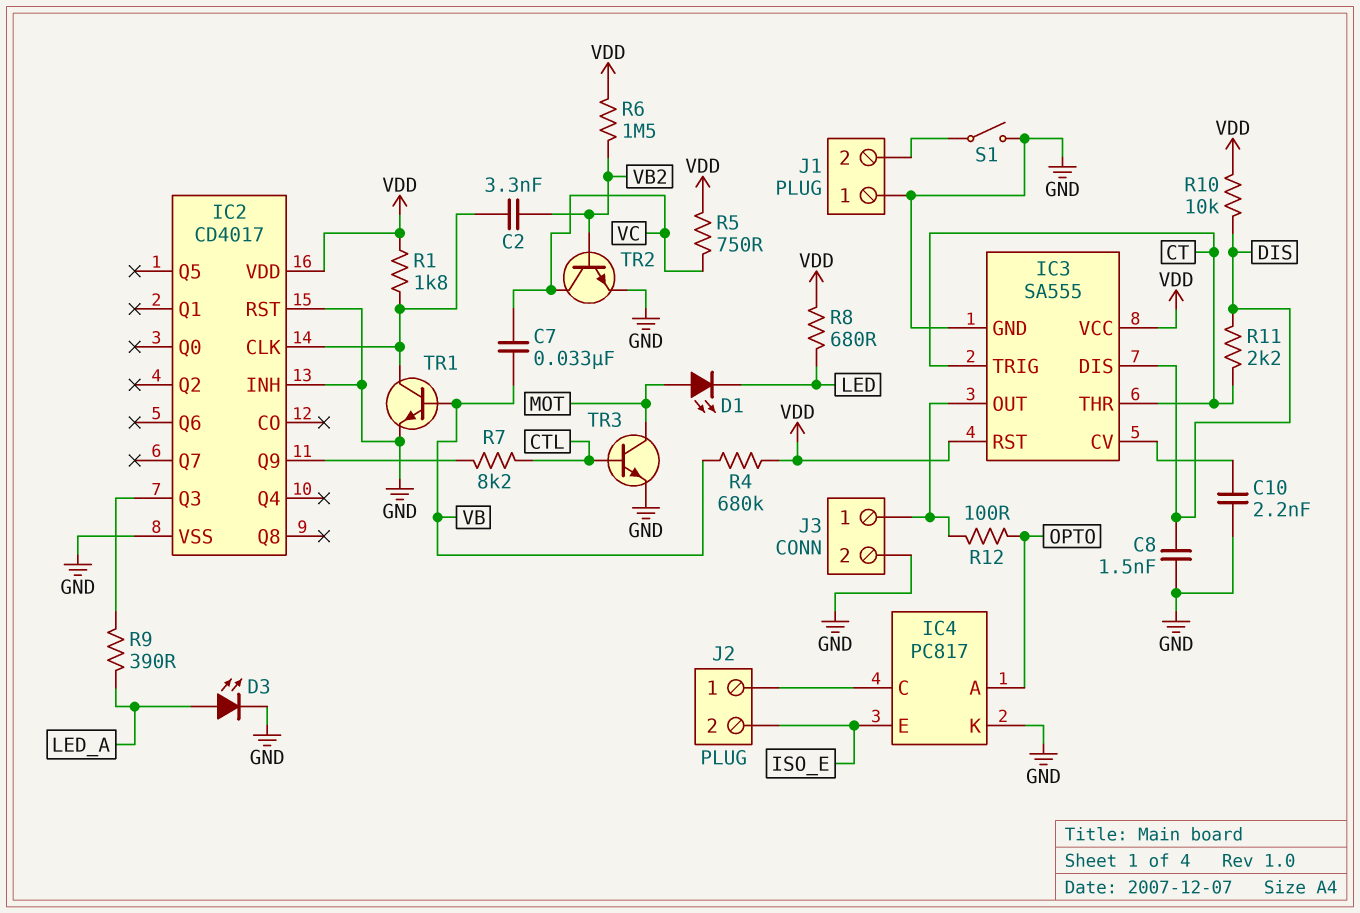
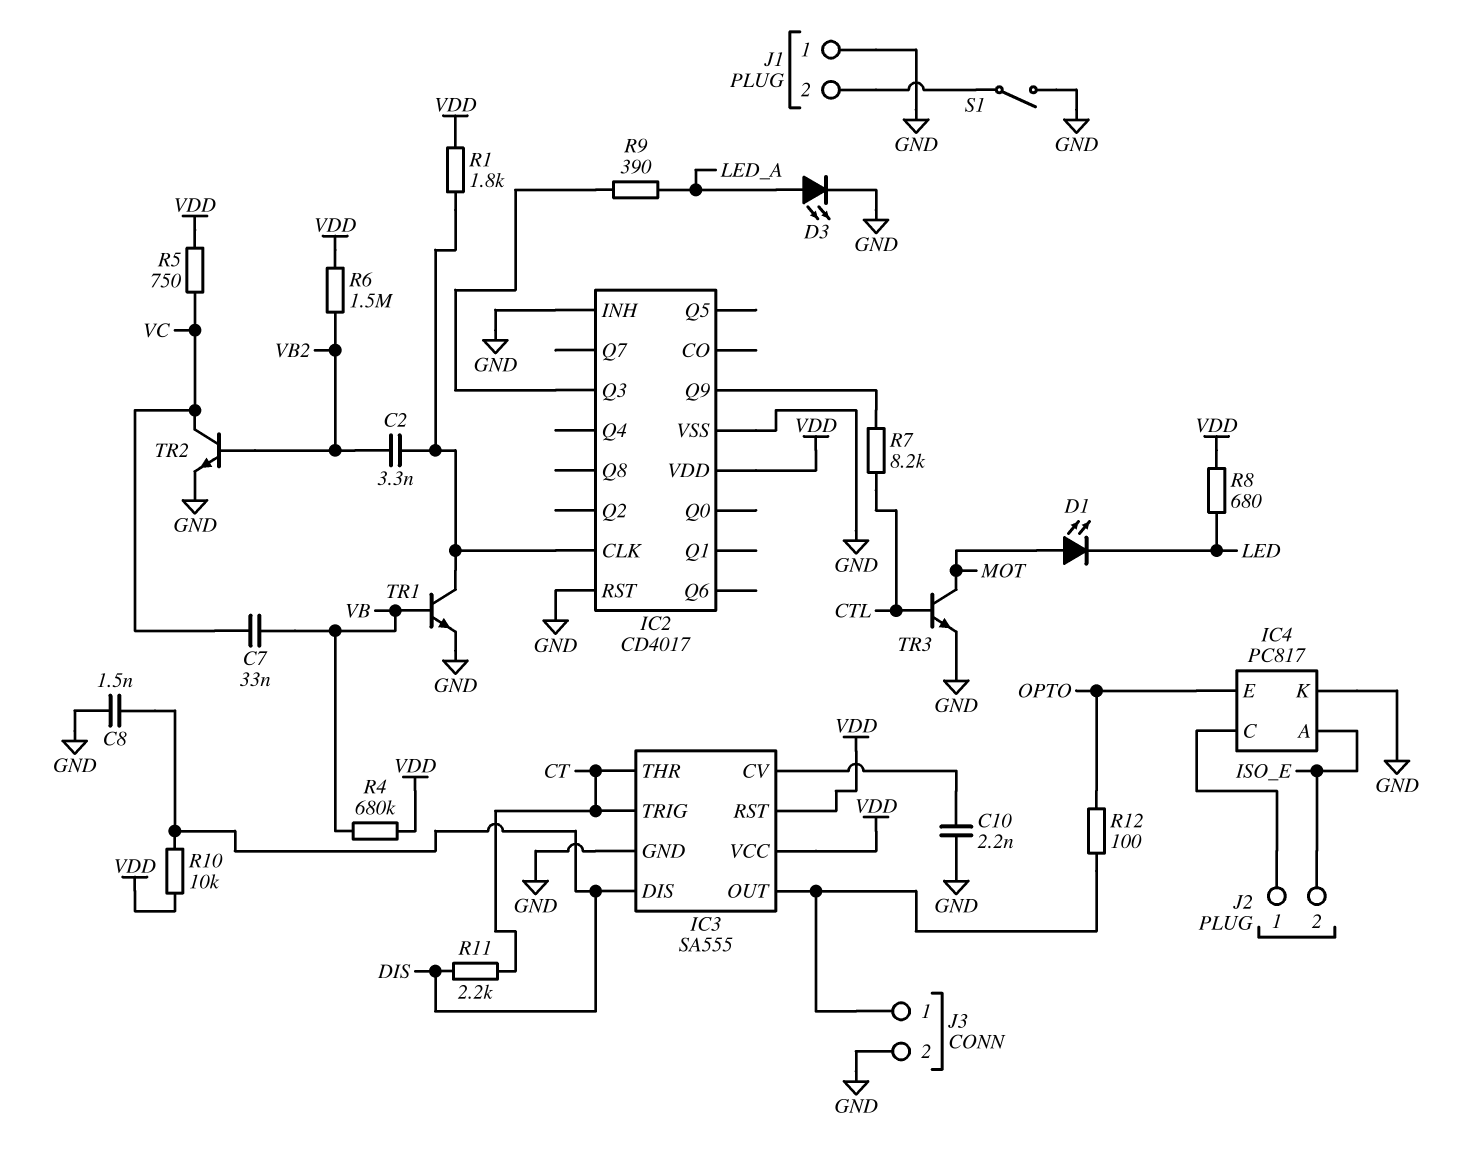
IC4 pin A: OPTO -> ISO_E
IC4 pin E: ISO_E -> OPTO

